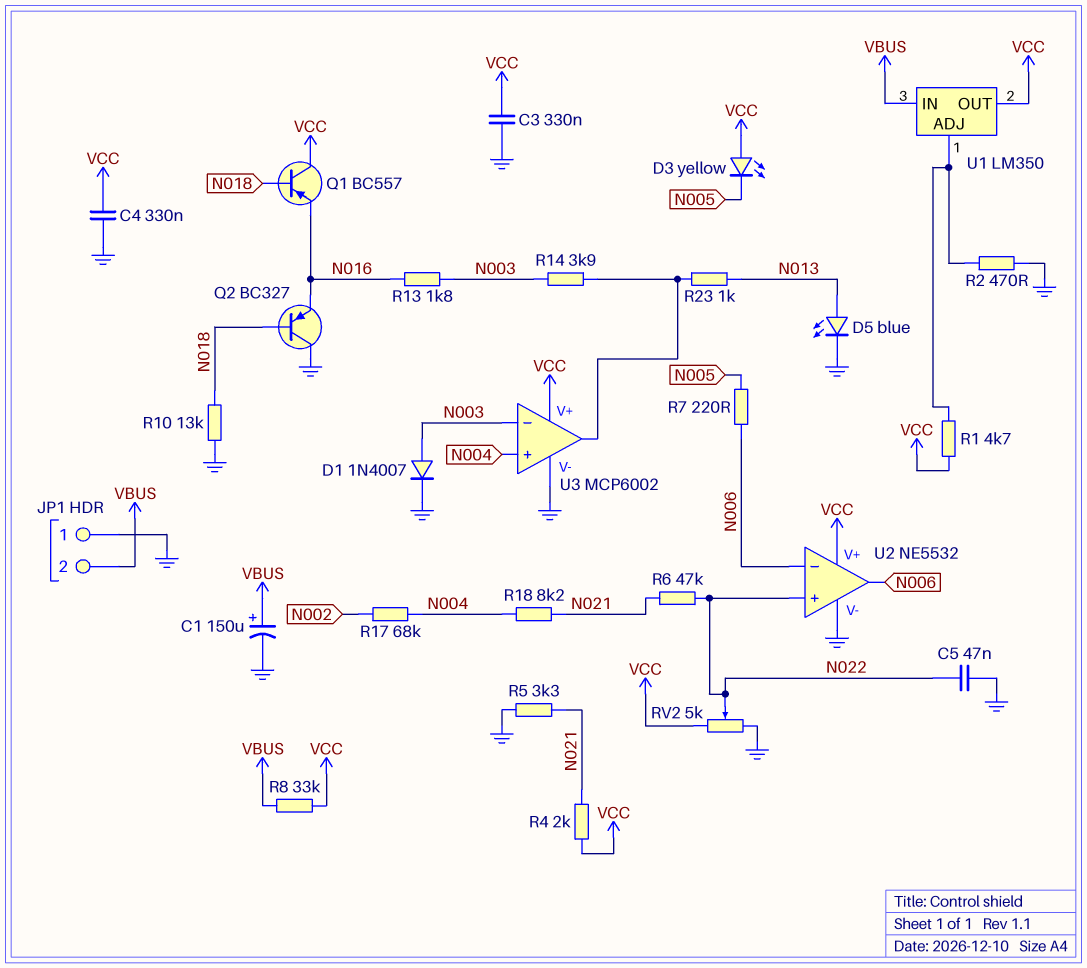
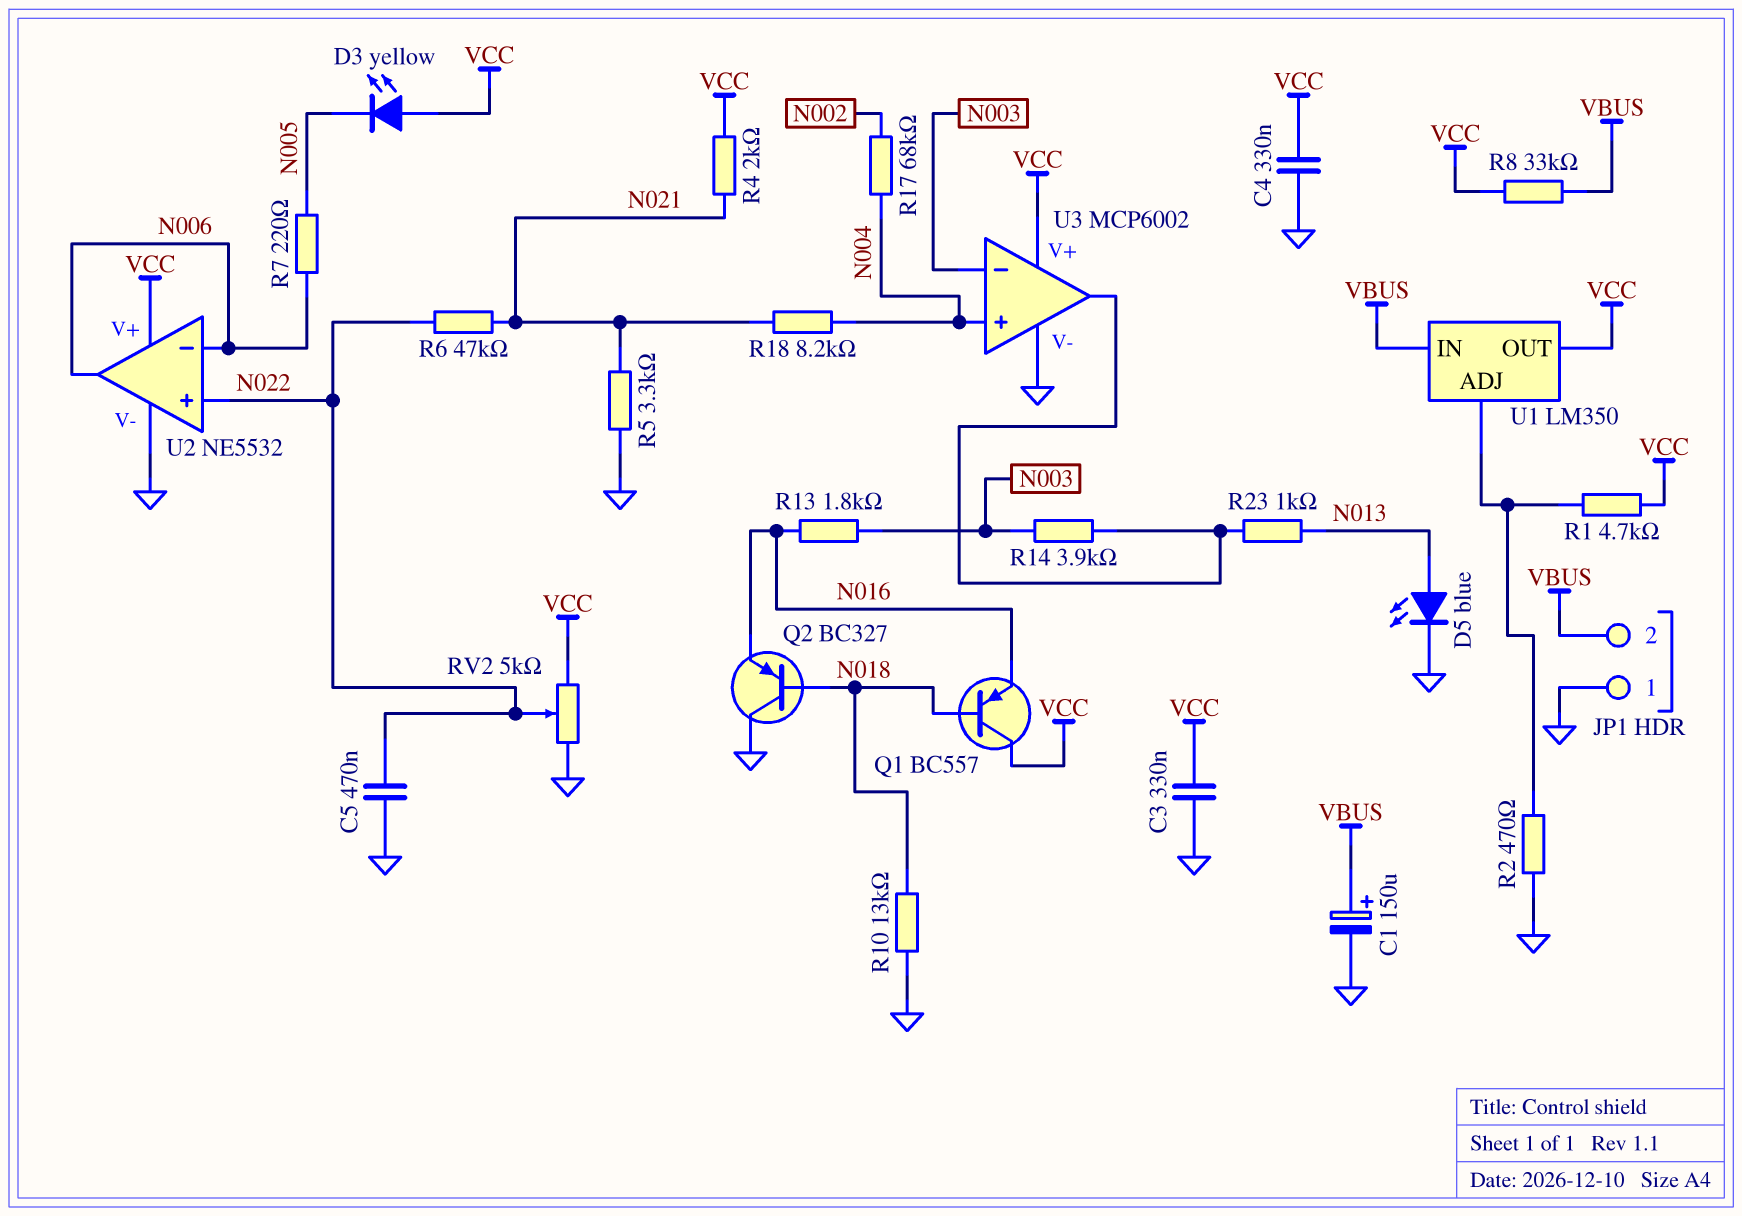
C5: 47nF (GND, N022) -> 470nF (GND, N022)
D1: diode 1N4007 (A N003, K GND) -> none

